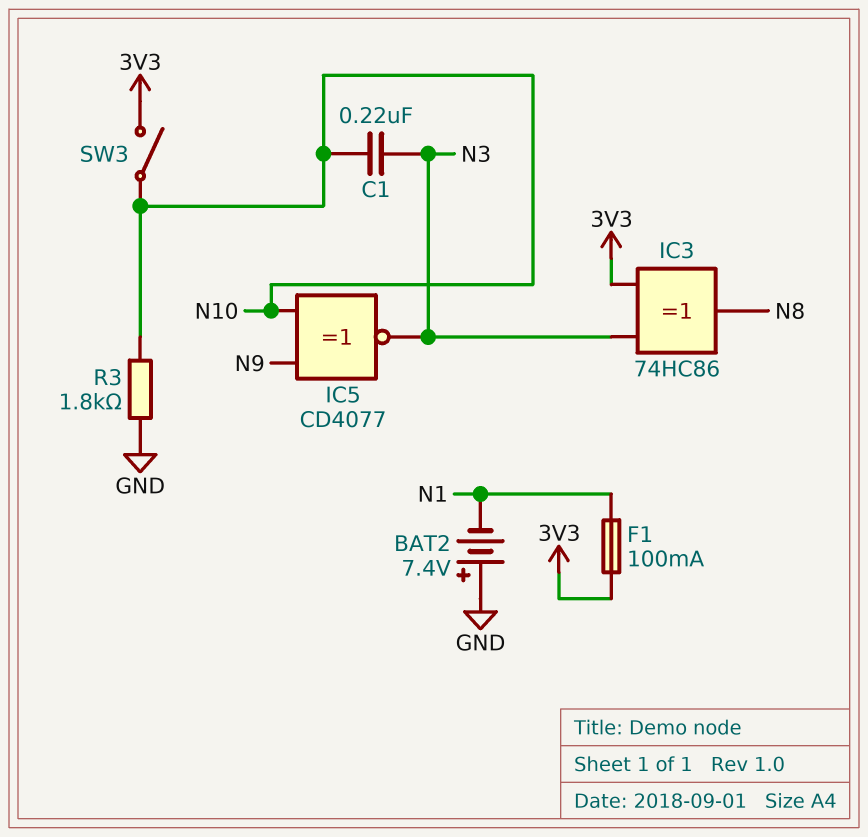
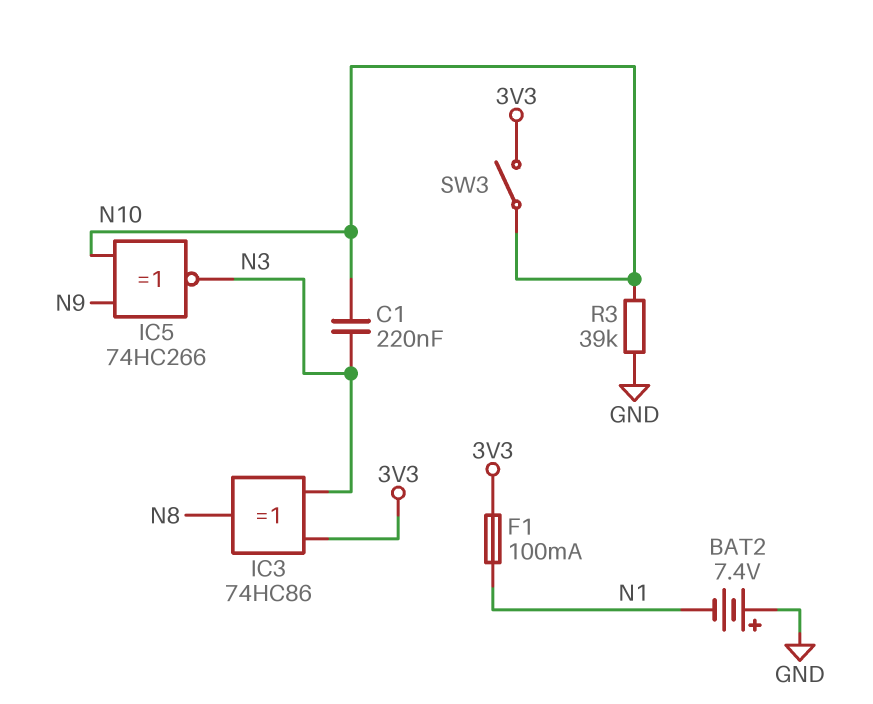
IC5: XNOR CD4077 (in N9, in N10, out N3) -> XNOR 74HC266 (in N9, in N10, out N3)
R3: 1.8k (GND, N10) -> 39k (GND, N10)

